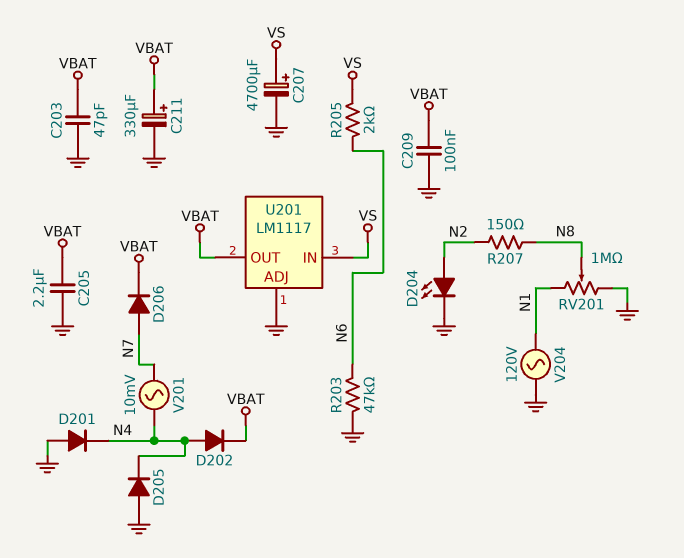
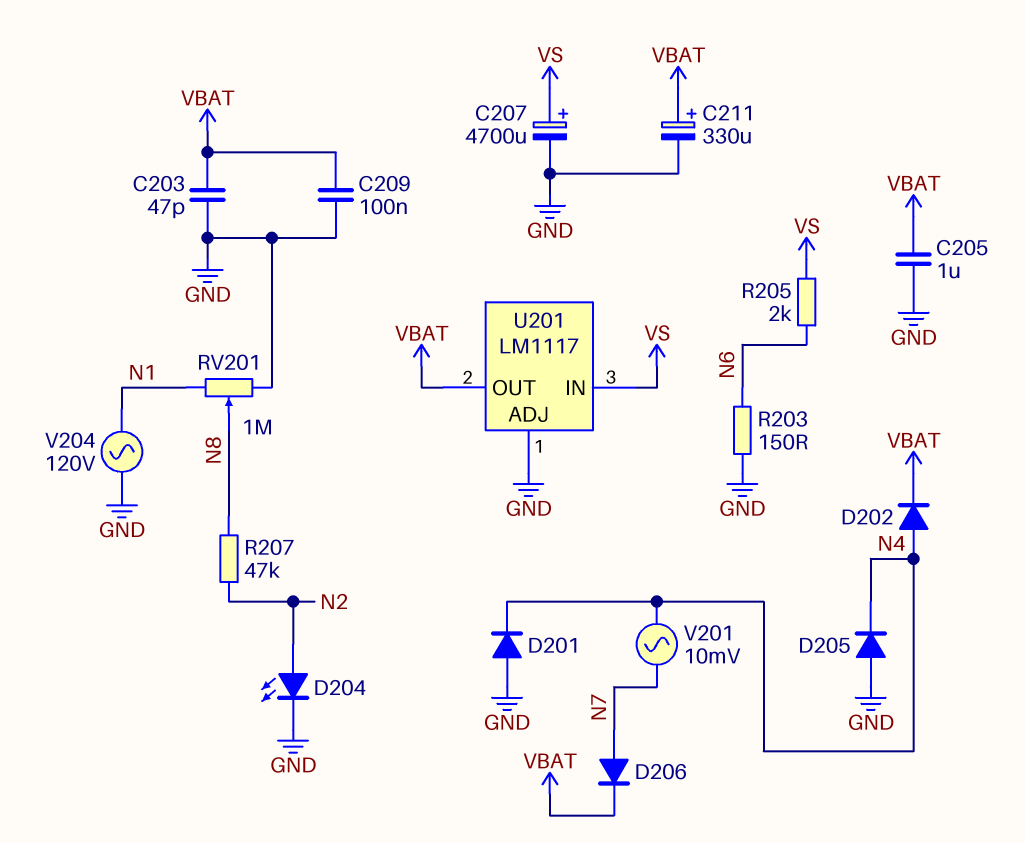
C205: 2.2uF (GND, VBAT) -> 1uF (GND, VBAT)
R203: 47k (GND, N6) -> 150 (GND, N6)
R207: 150 (N2, N8) -> 47k (N2, N8)

